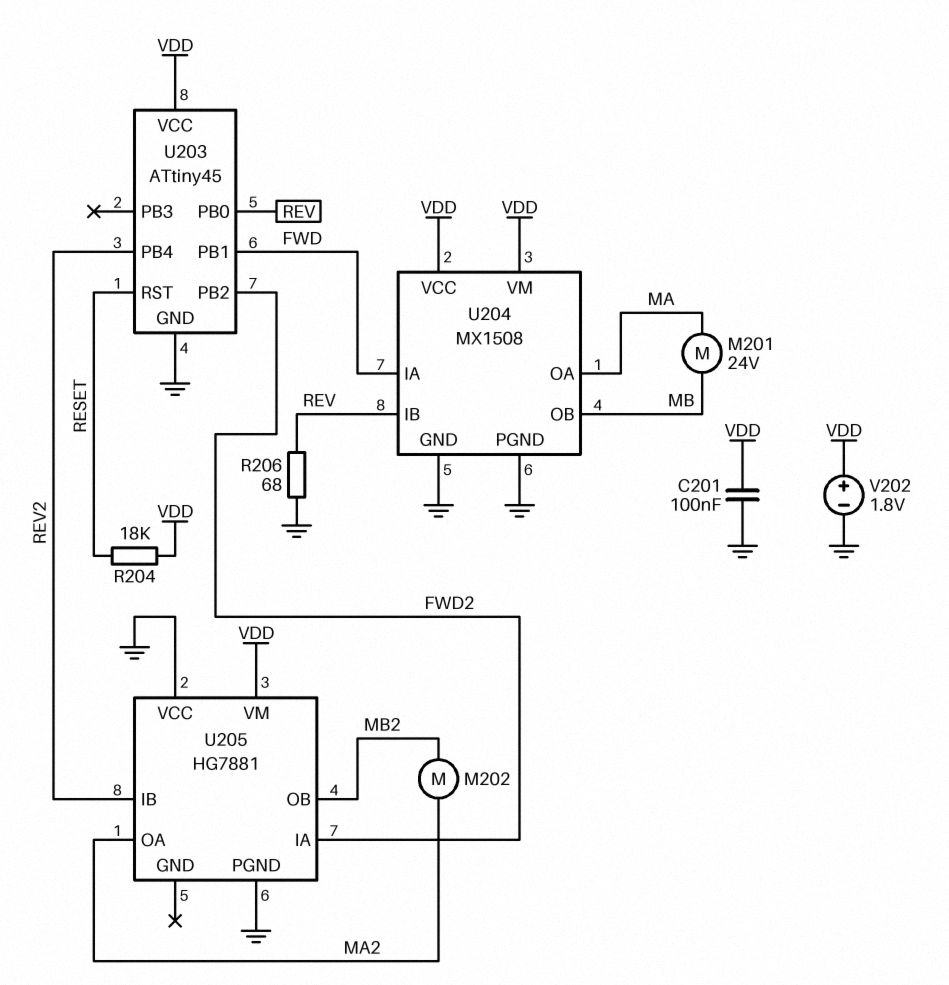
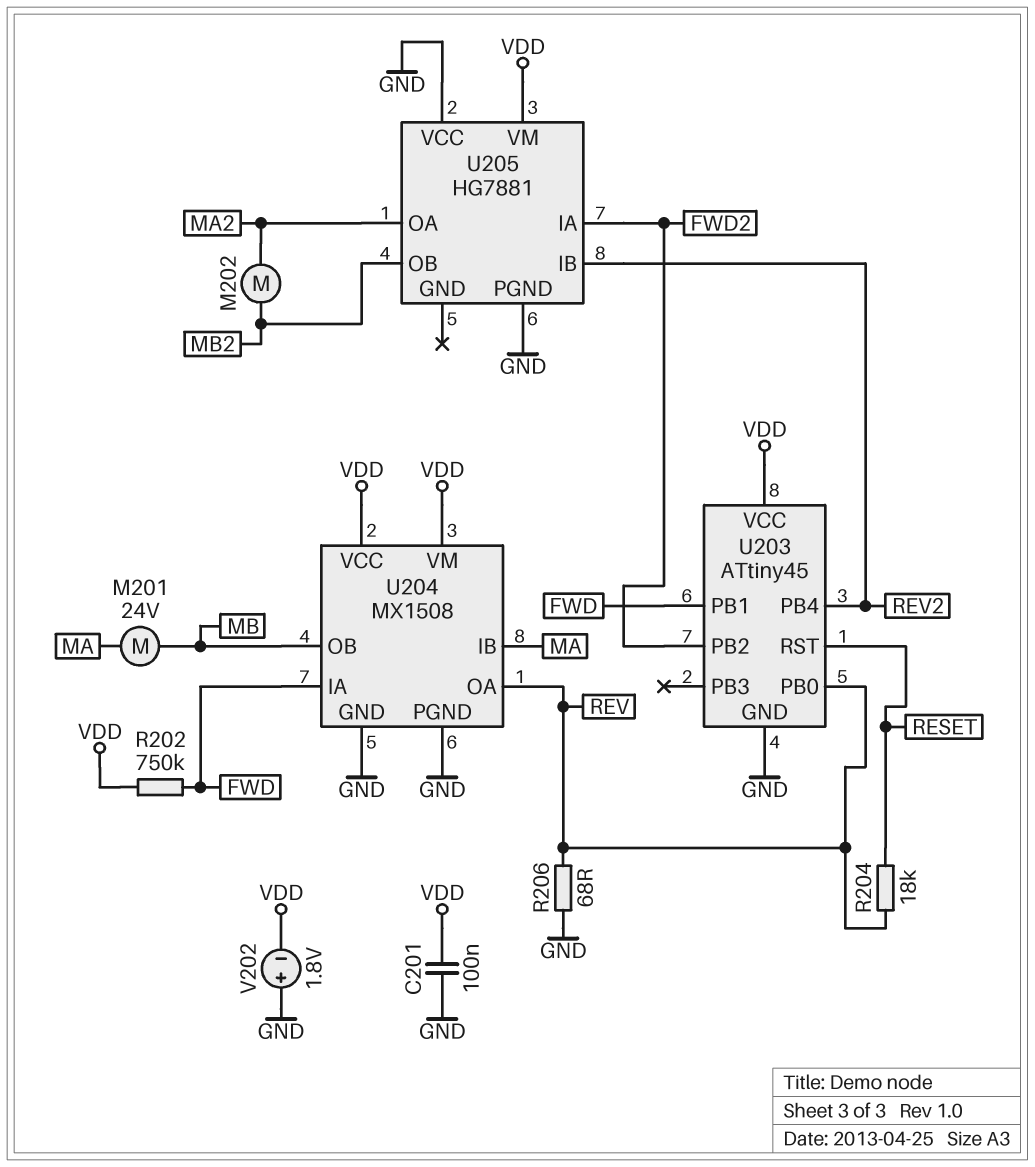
R202: none -> 750k (FWD, VDD)
R204: 18k (RESET, VDD) -> 18k (RESET, REV)
U204 pin IB: REV -> MA
U204 pin OA: MA -> REV
V202: 1.8V (plus VDD, minus GND) -> 1.8V (plus GND, minus VDD)

